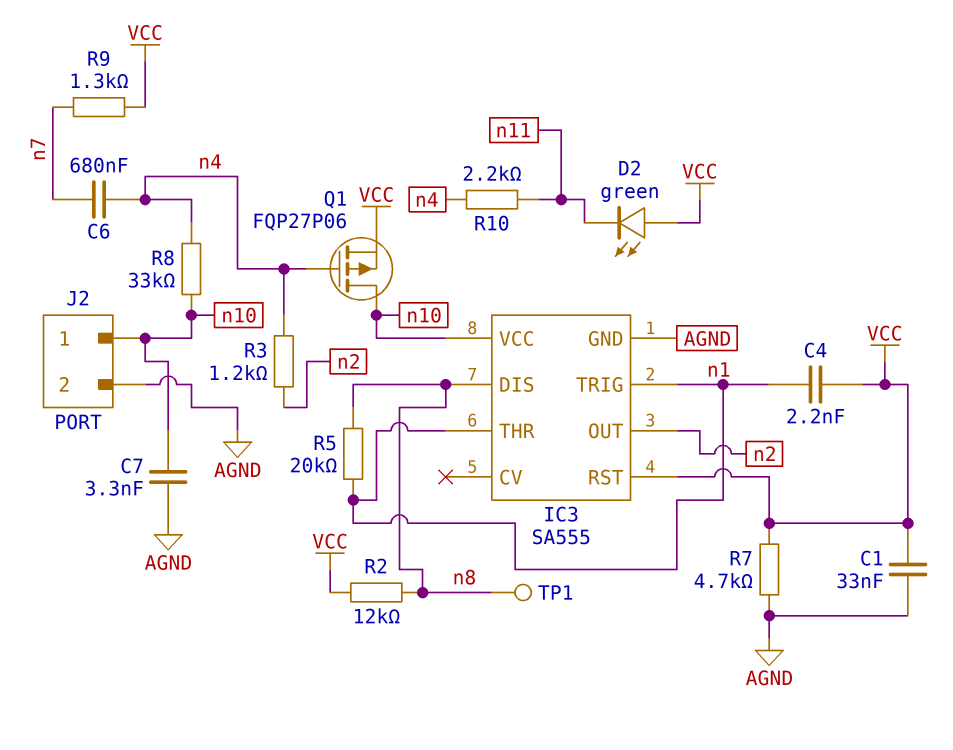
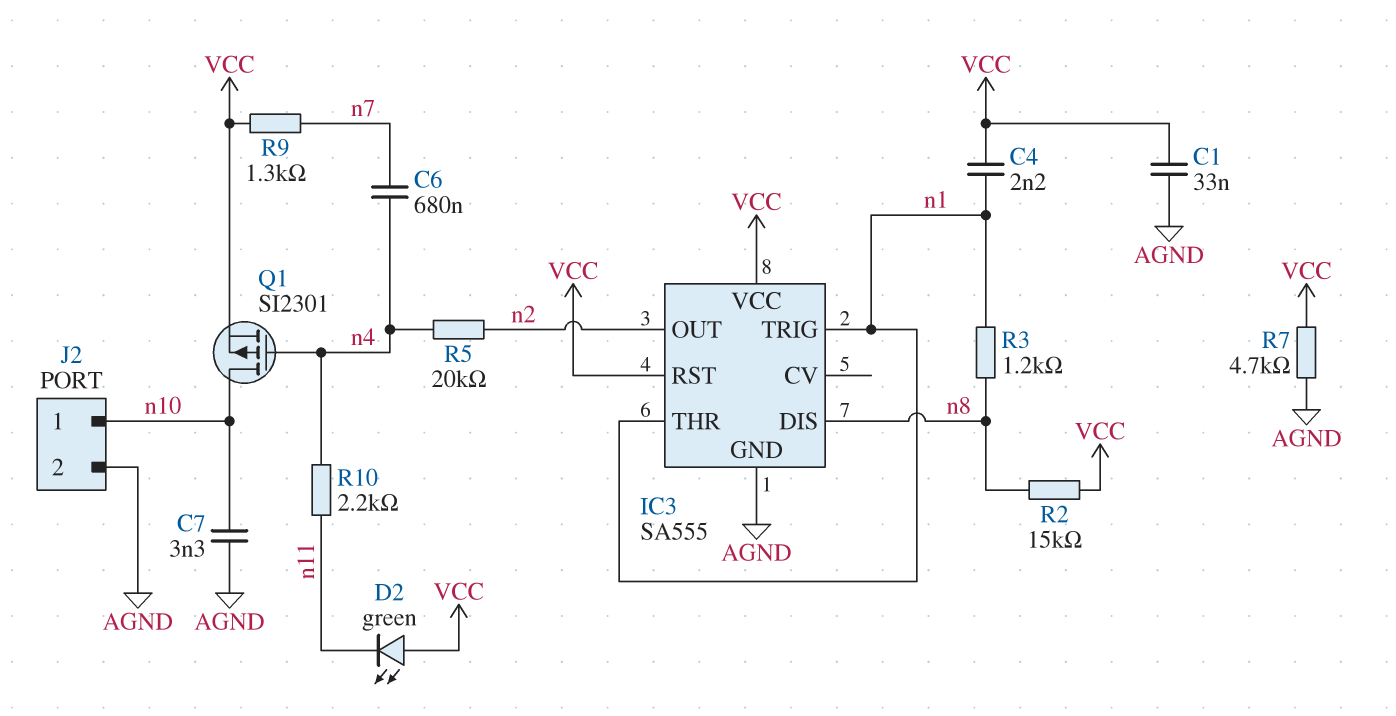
IC3 pin VCC: n10 -> VCC
Q1: PMOS FQP27P06 (G n4, D n10, S VCC) -> PMOS SI2301 (G n4, D n10, S VCC)
R2: 12k (VCC, n8) -> 15k (VCC, n8)
R3: 1.2k (n2, n4) -> 1.2k (n1, n8)
R5: 20k (n1, n8) -> 20k (n2, n4)
R8: 33k (n4, n10) -> none
TP1: test point (n8) -> none

